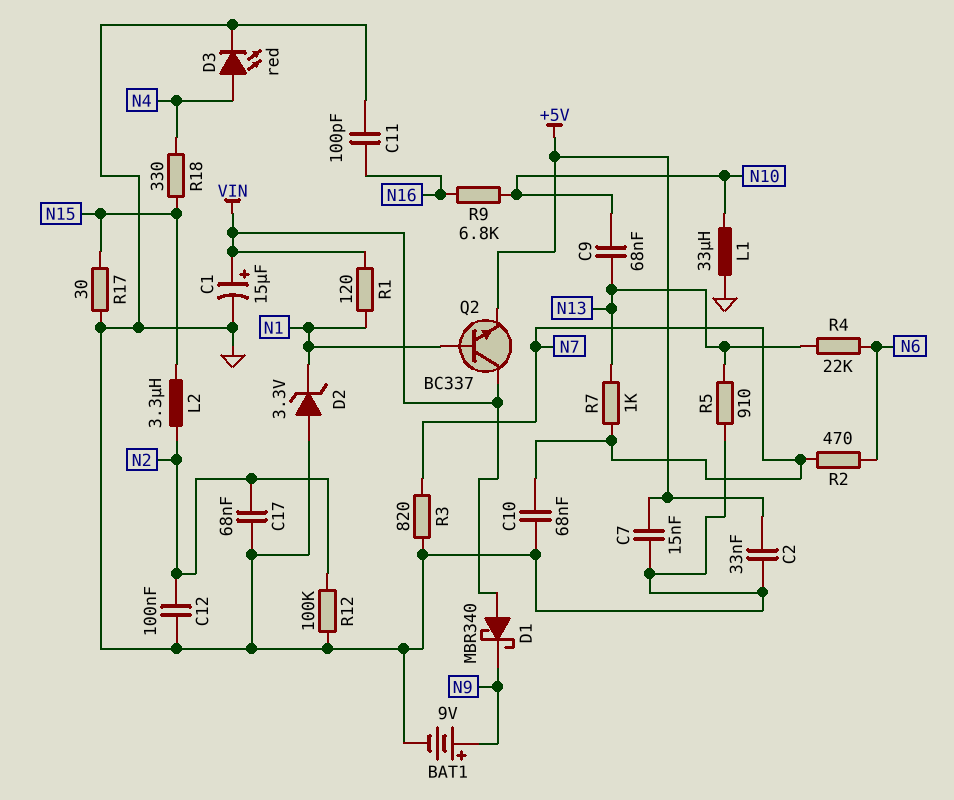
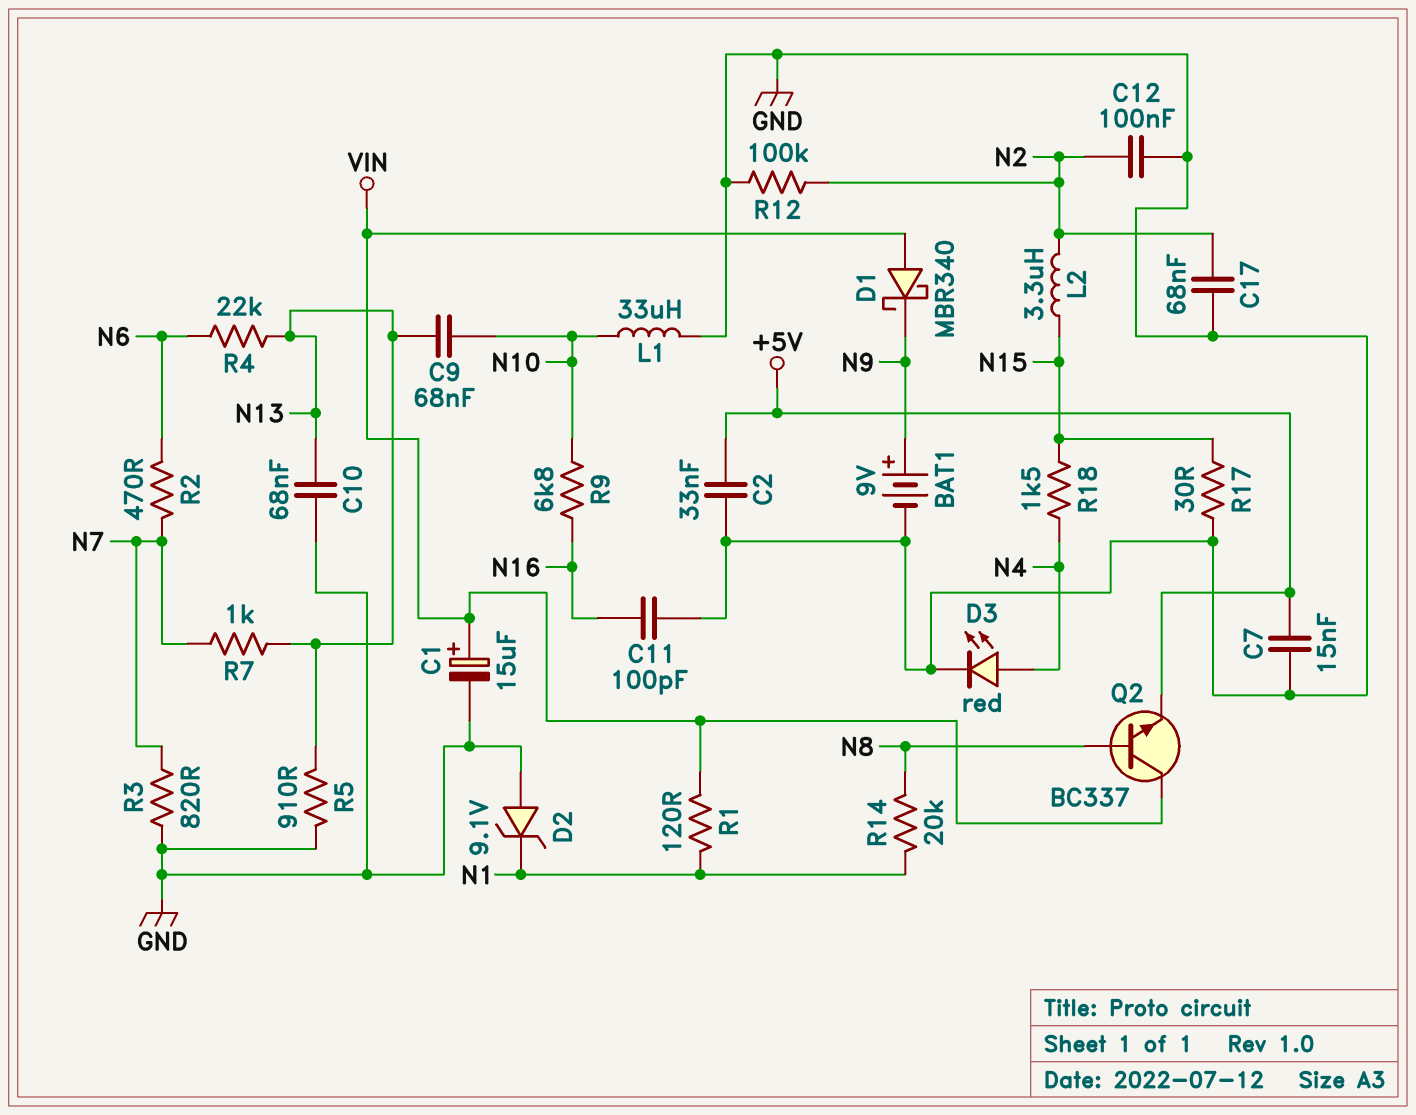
C10: 68nF (GND, N7) -> 68nF (GND, N13)
D2: zener 3.3V (A GND, K N1) -> zener 9.1V (A GND, K N1)
Q2: NPN BC337 (B N1, C VIN, E +5V) -> NPN BC337 (B N8, C VIN, E +5V)
R14: none -> 20k (N1, N8)
R18: 330 (N4, N15) -> 1.5k (N4, N15)

